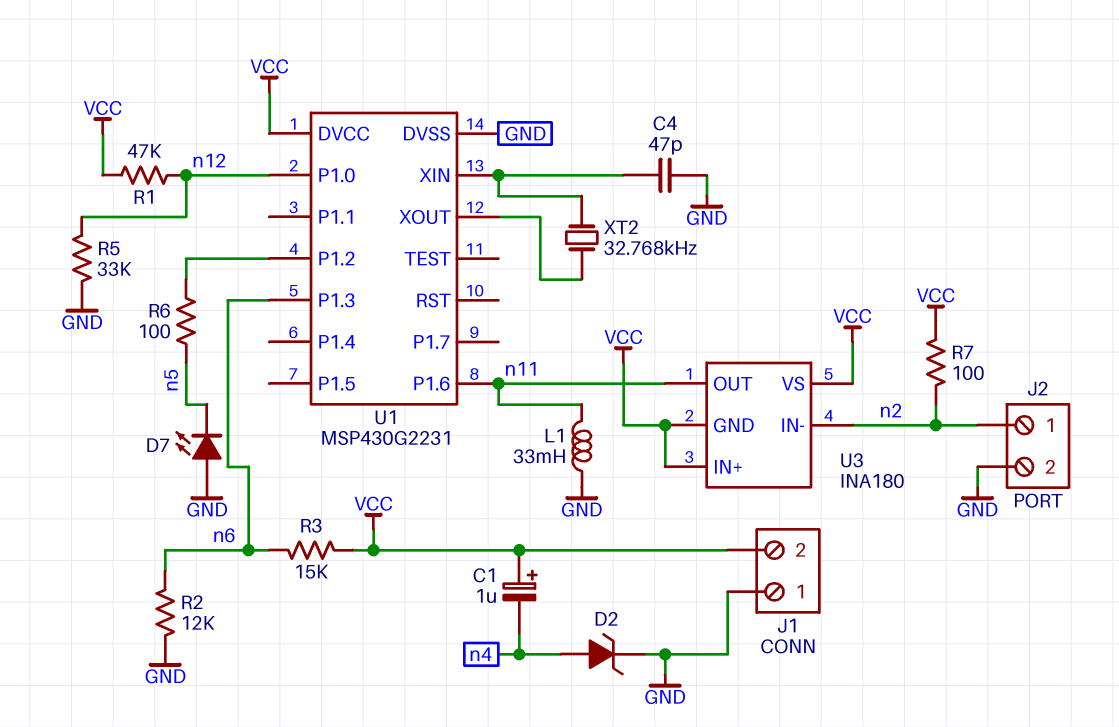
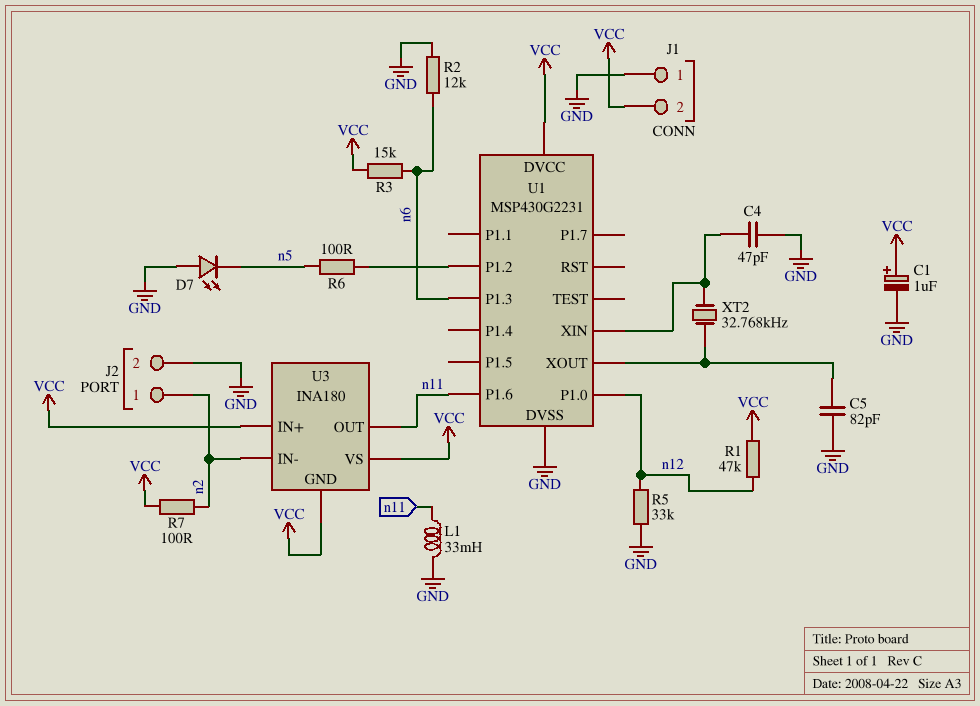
C1: 1uF (plus VCC, minus n4) -> 1uF (plus VCC, minus GND)
C5: none -> 82pF (GND, U1/XOUT)
D2: zener (A n4, K GND) -> none

